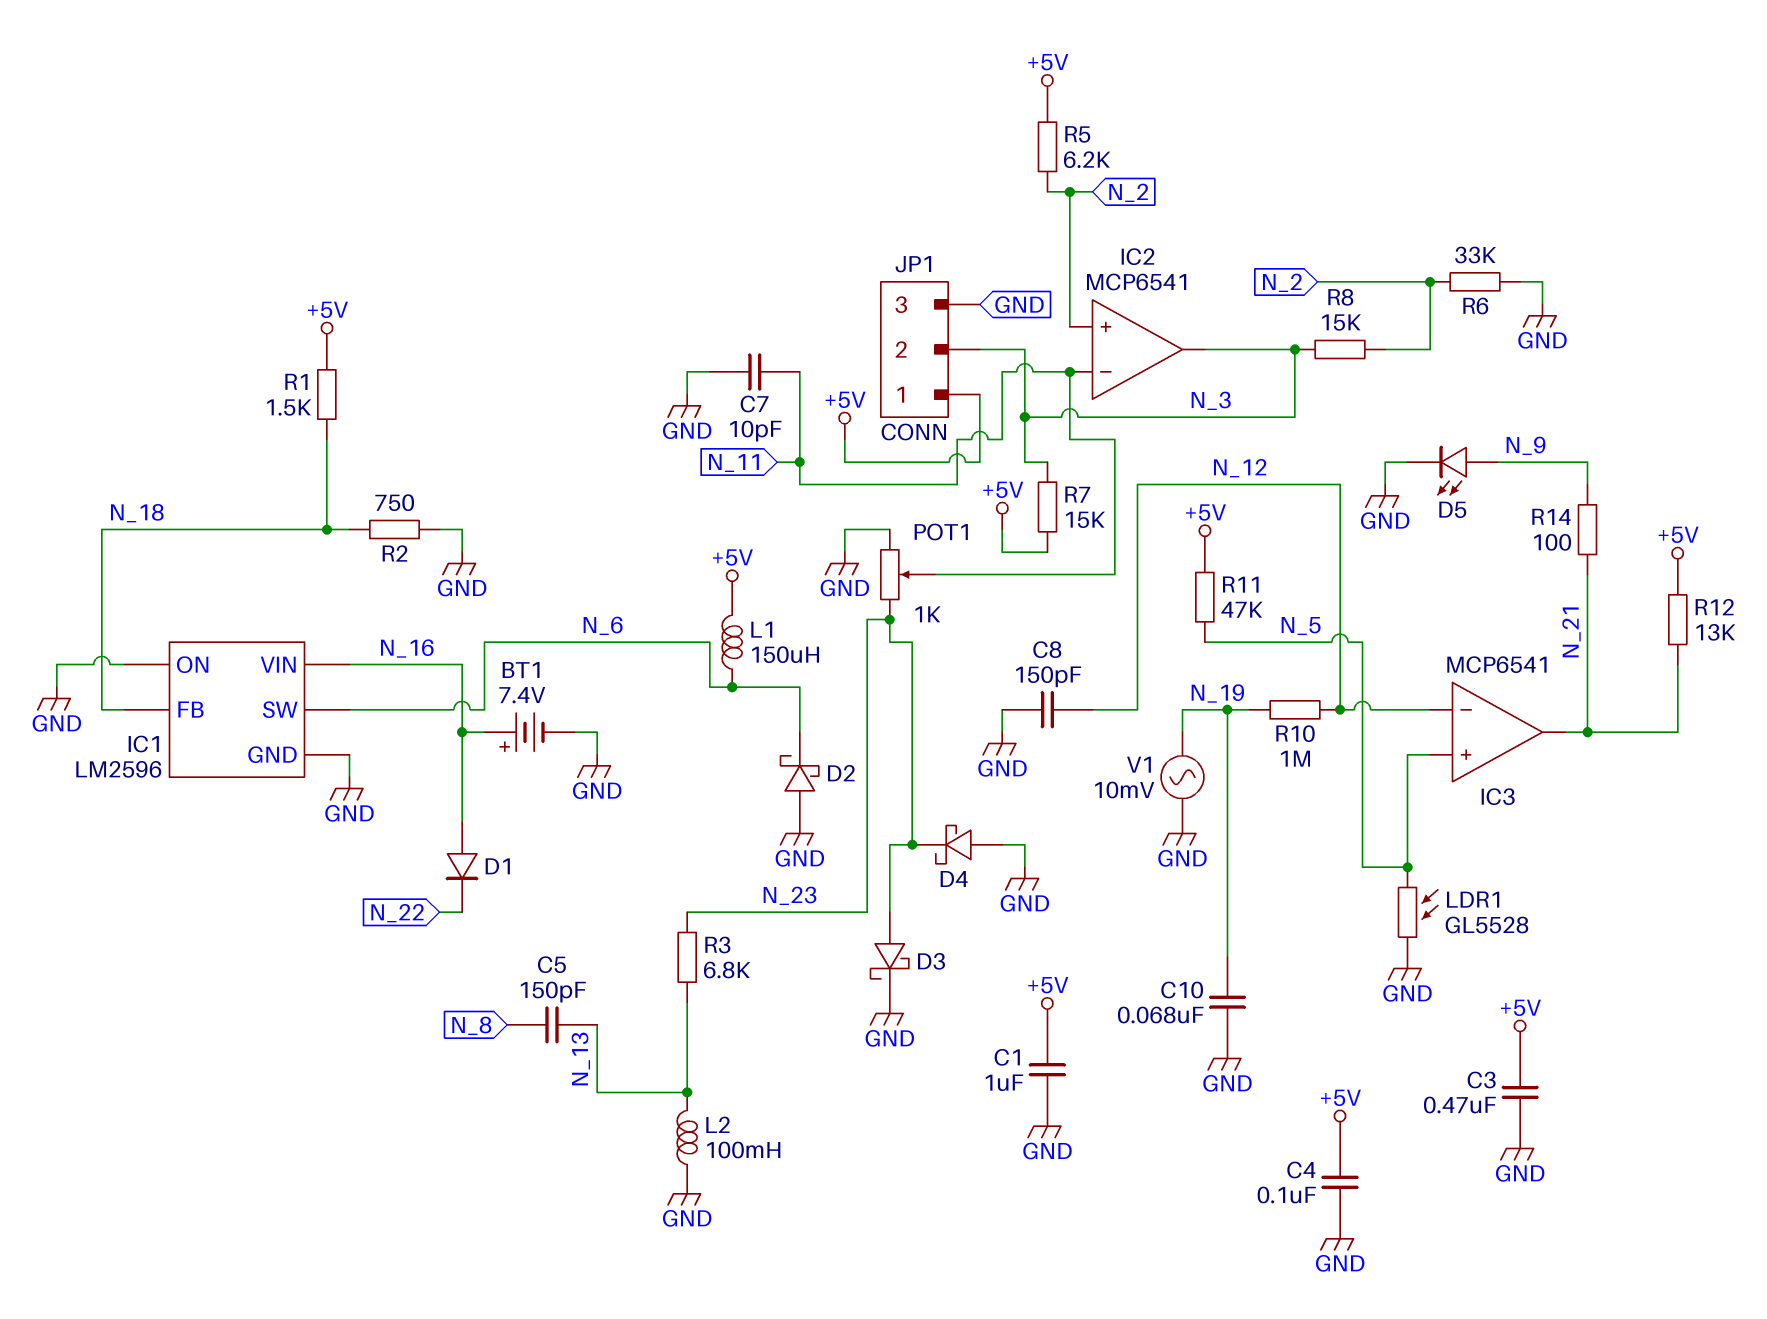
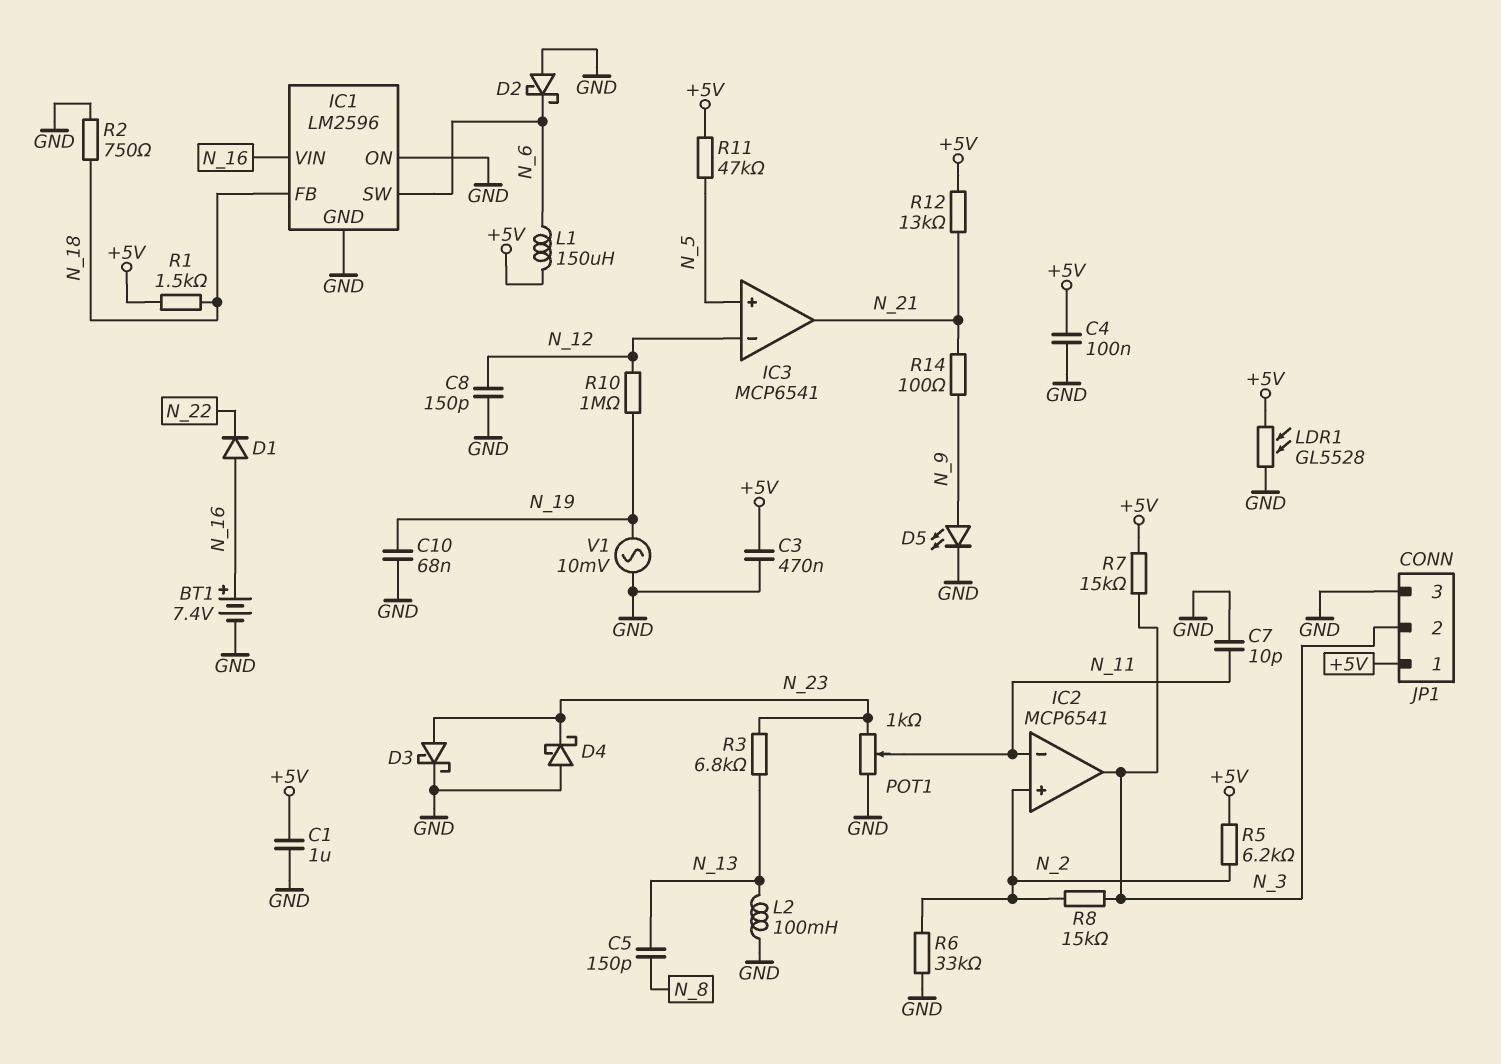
LDR1: GL5528 (GND, N_5) -> GL5528 (+5V, GND)

